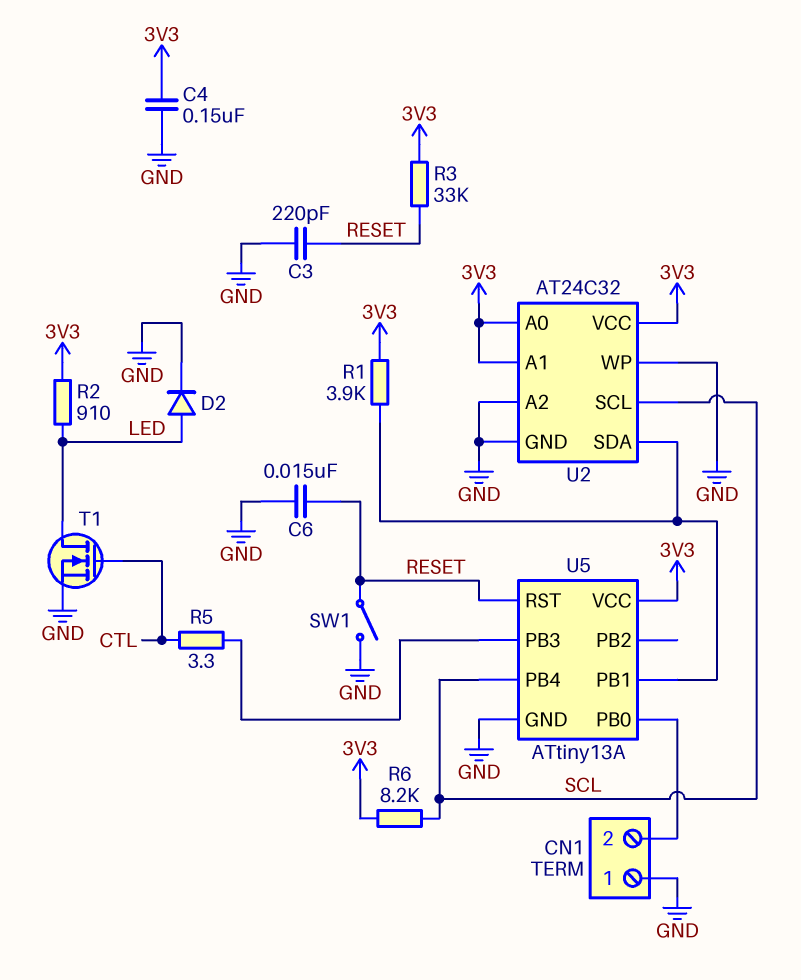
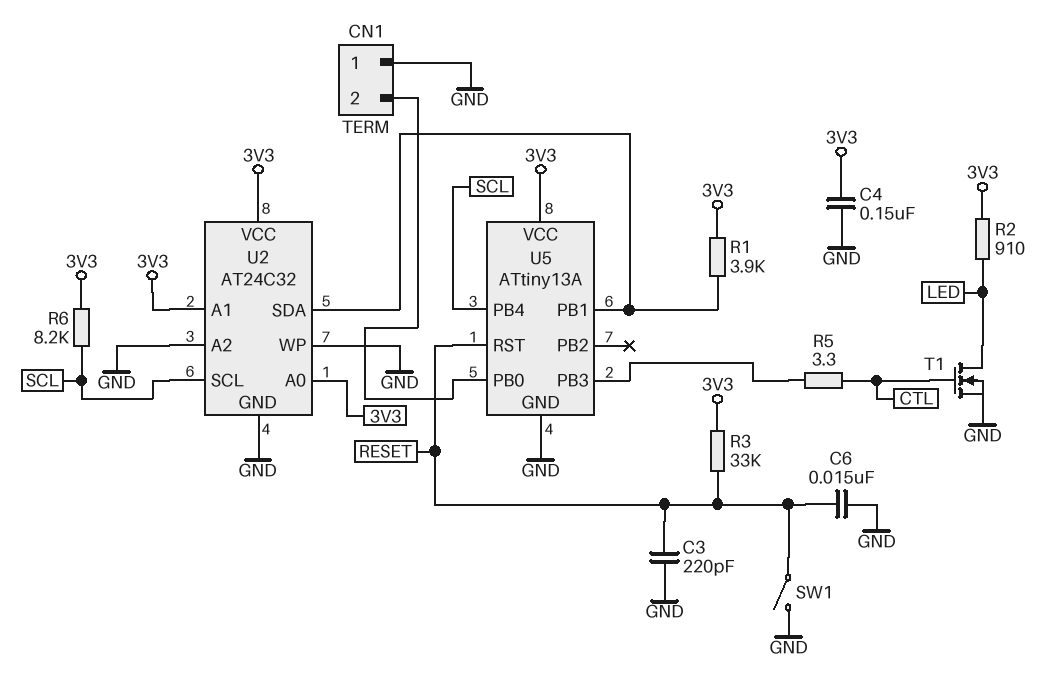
D2: diode (A LED, K GND) -> none

